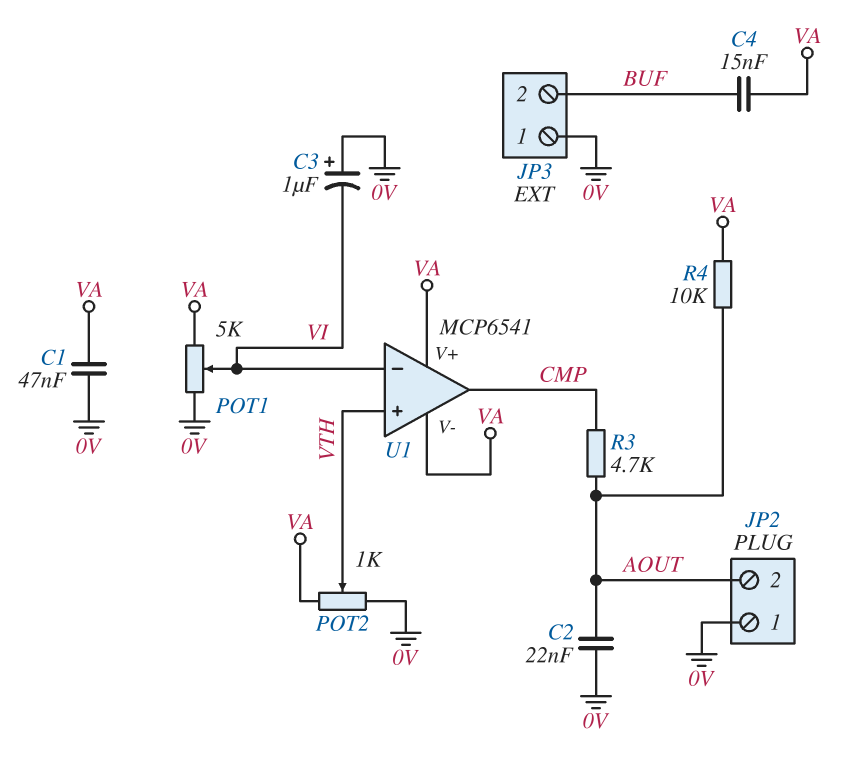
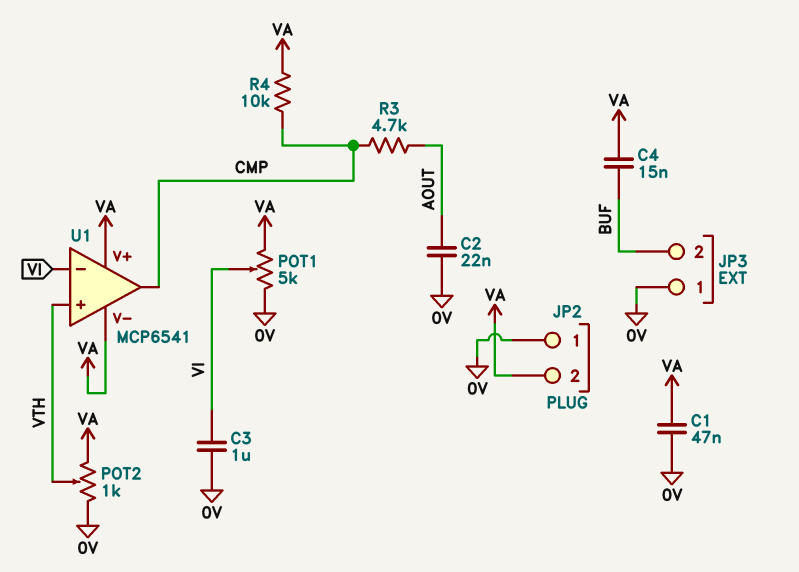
C3: 1uF (plus 0V, minus VI) -> 1uF (0V, VI)
JP2 pin 2: AOUT -> VA
R4: 10k (AOUT, VA) -> 10k (CMP, VA)

